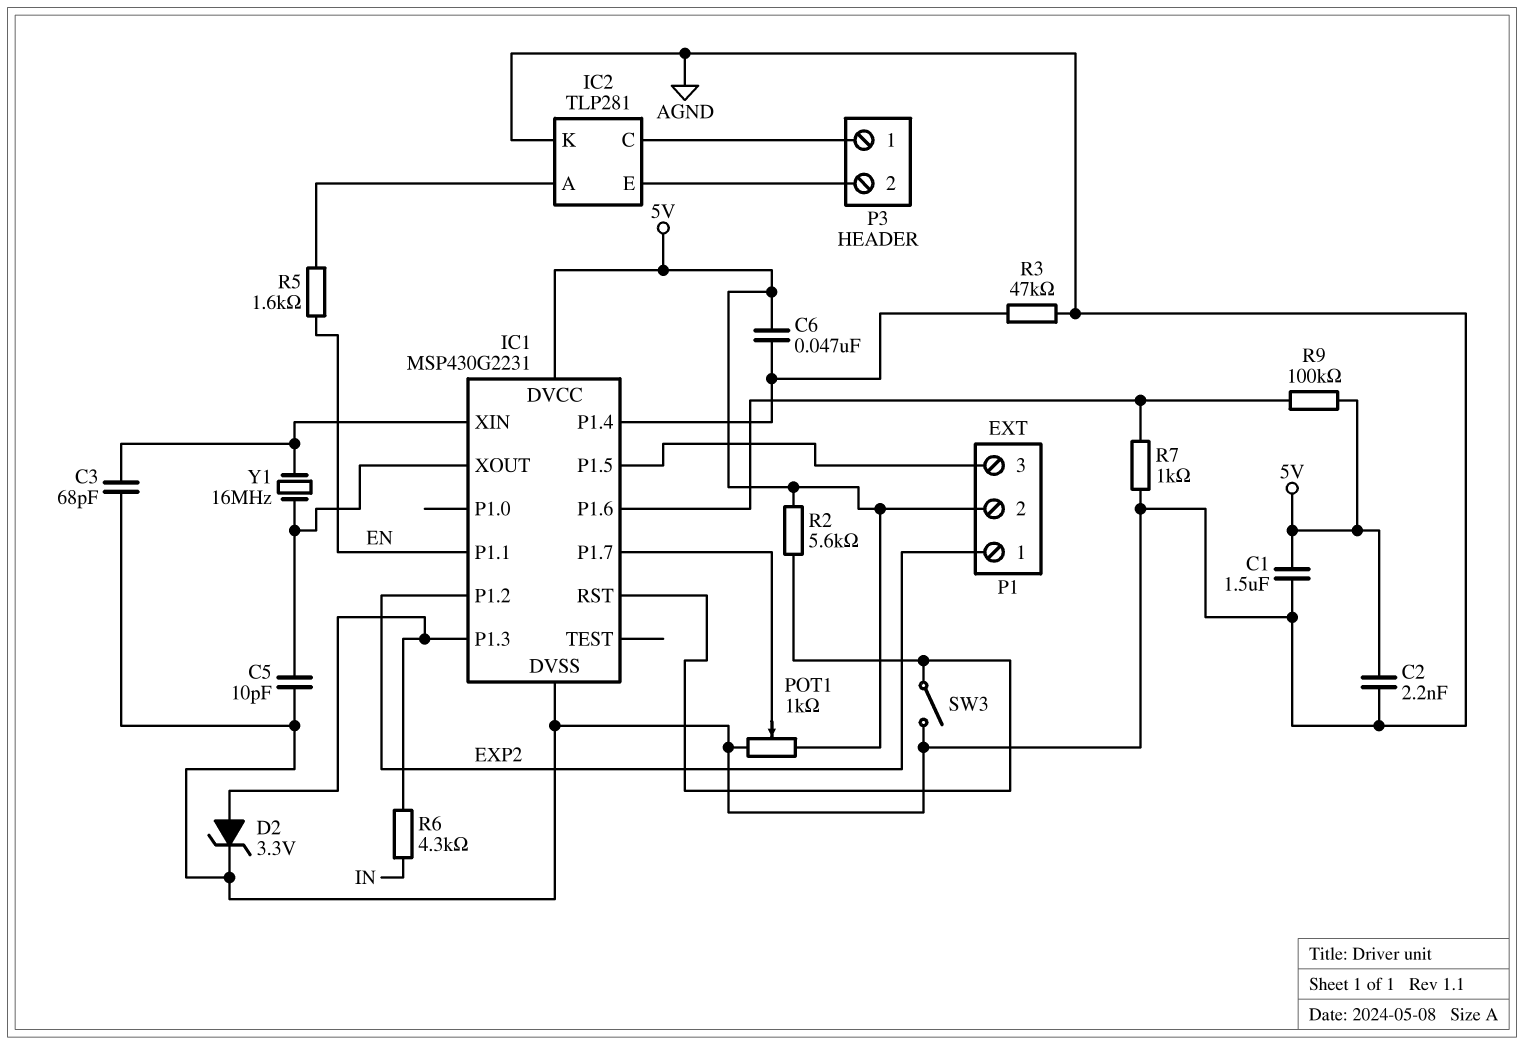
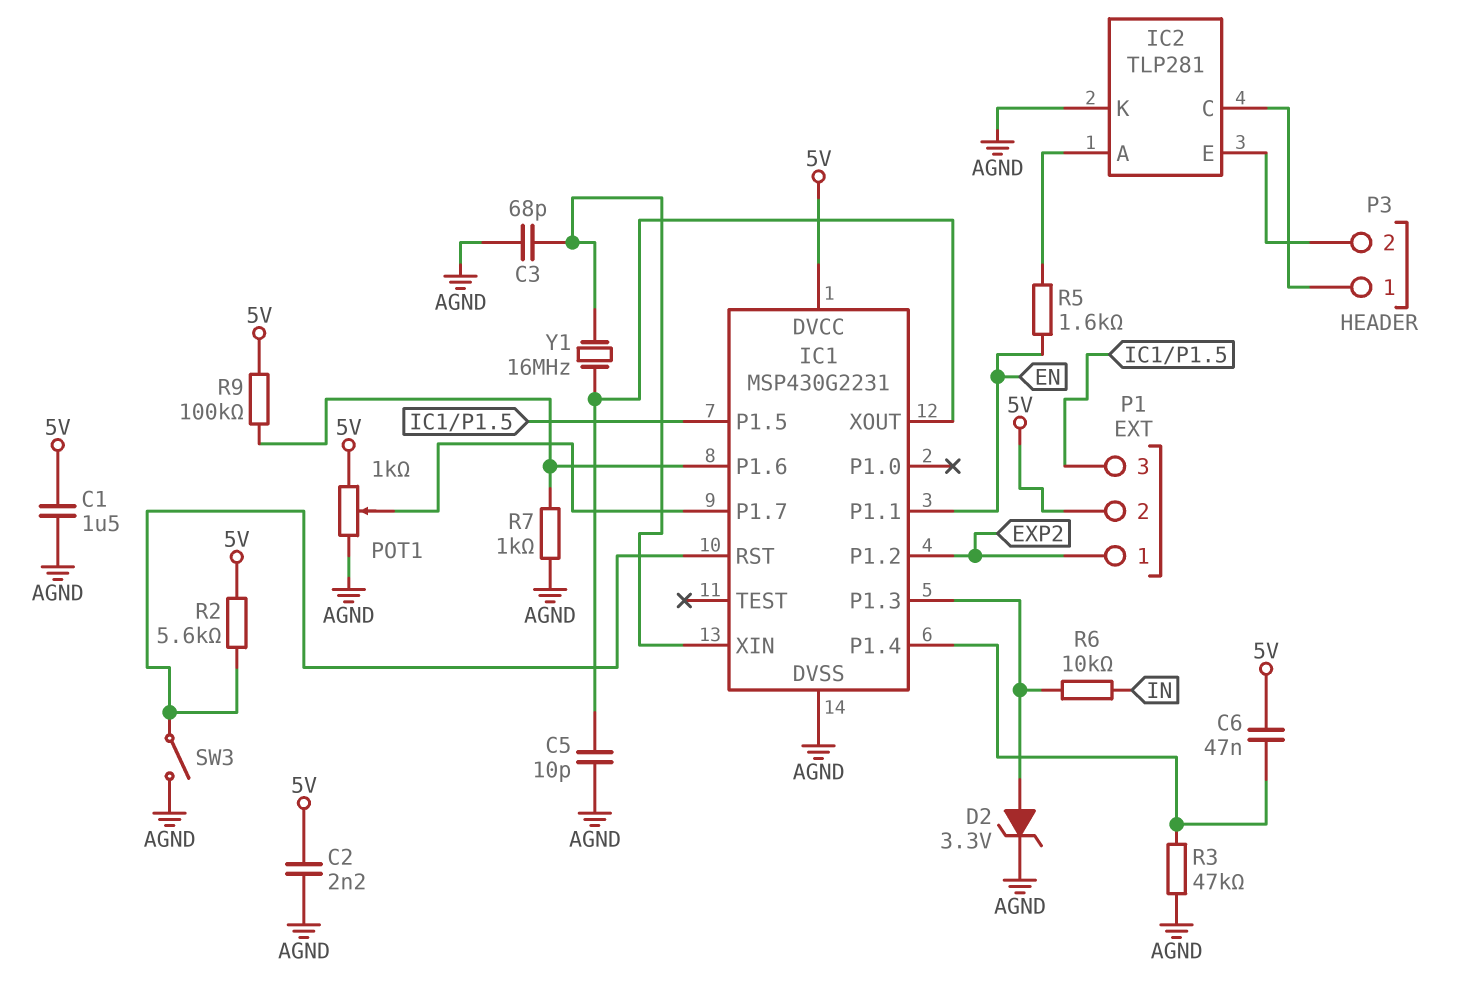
R6: 4.3k (IC1/P1.3, IN) -> 10k (IC1/P1.3, IN)

